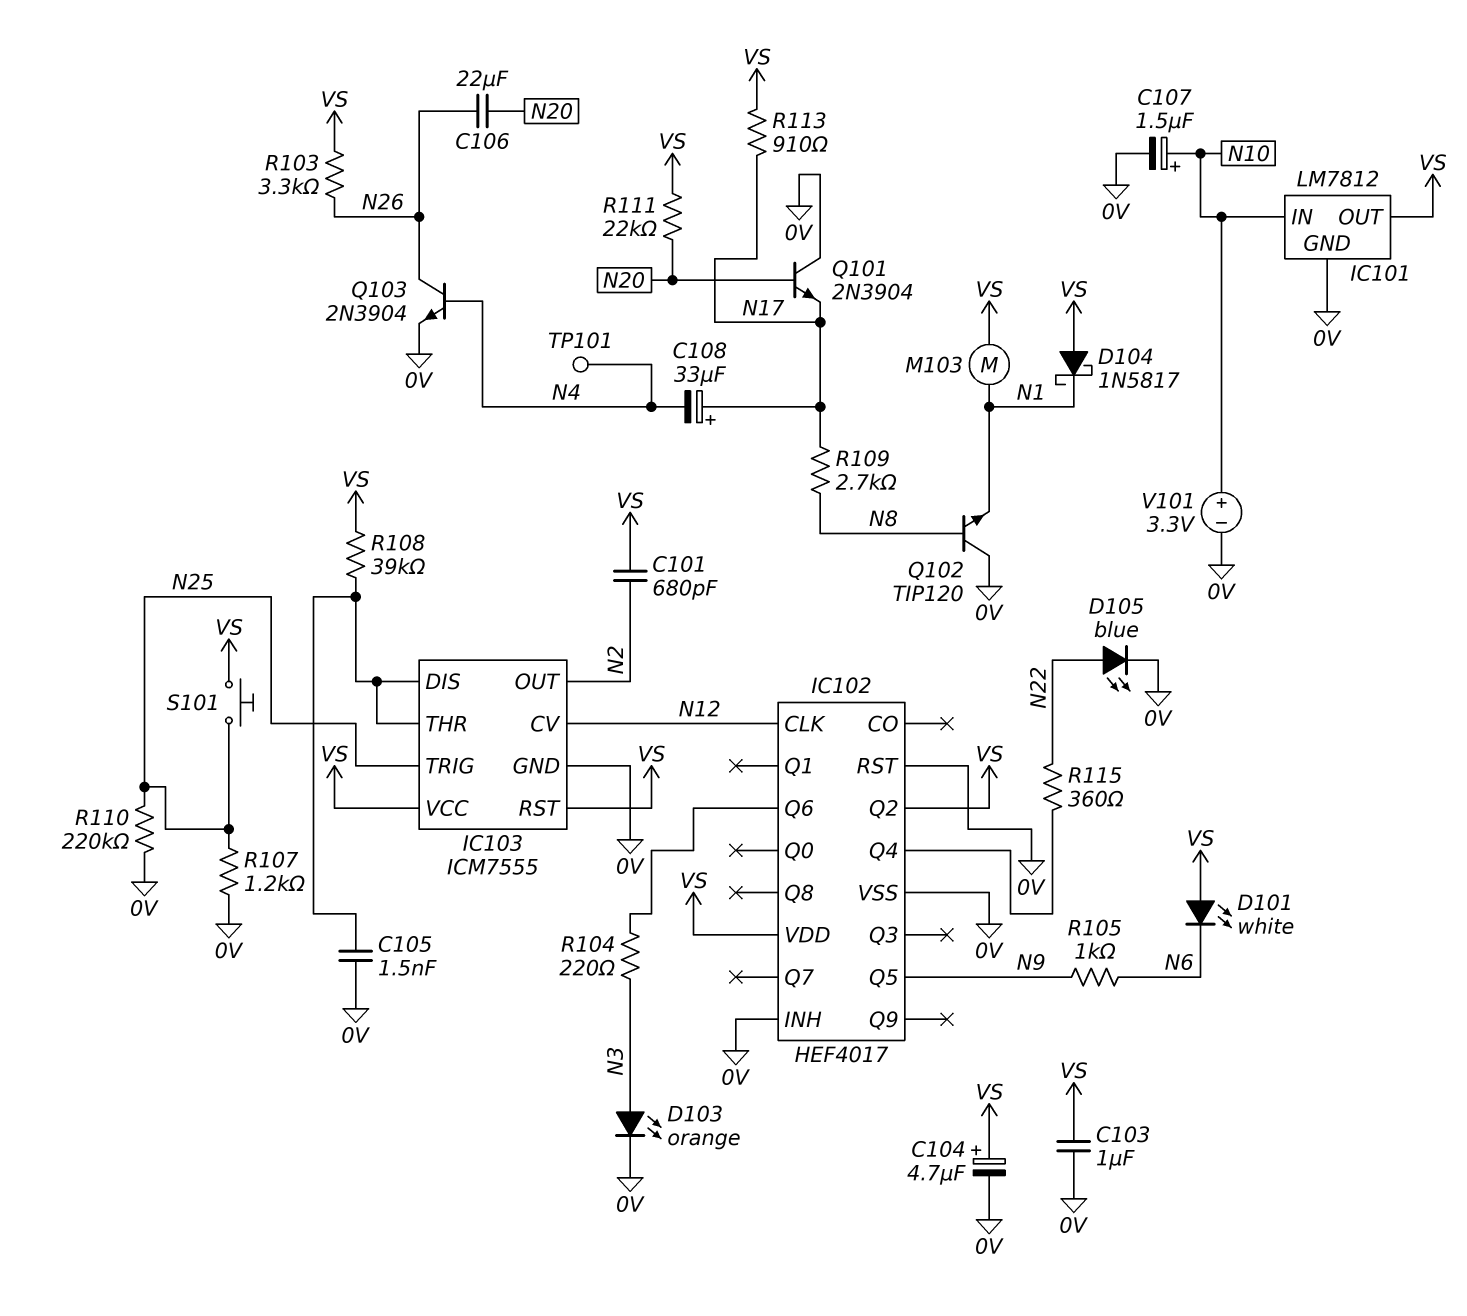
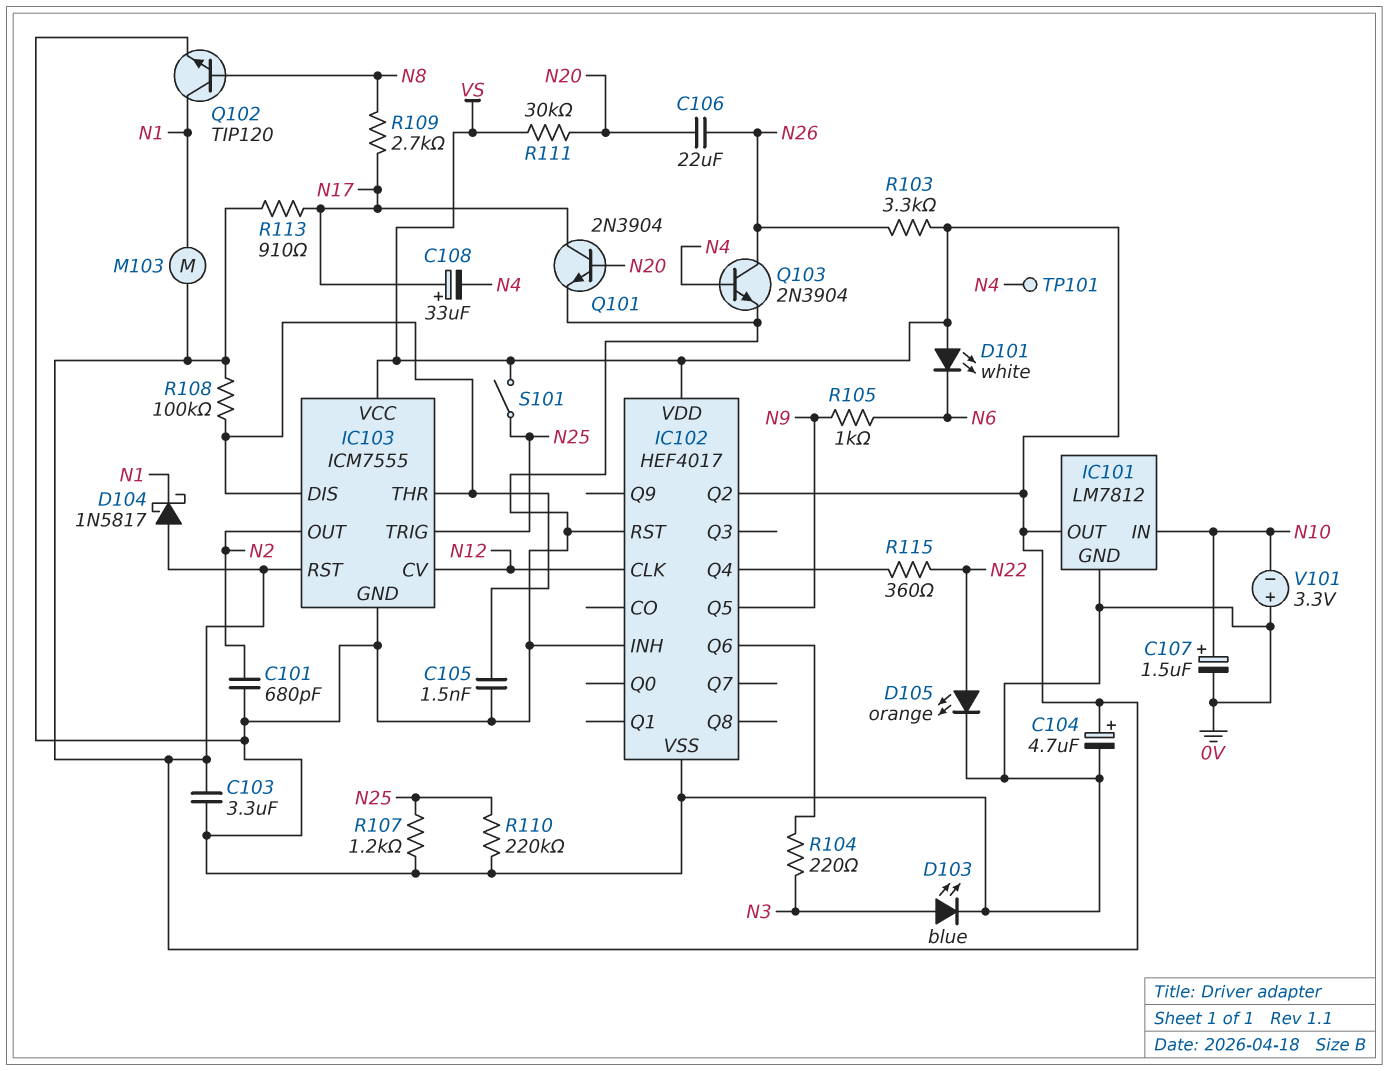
C101: 680pF (N2, VS) -> 680pF (0V, N2)
C103: 1uF (0V, VS) -> 3.3uF (0V, VS)
D103: LED orange (A N3, K 0V) -> LED blue (A N3, K 0V)
D105: LED blue (A N22, K 0V) -> LED orange (A N22, K 0V)
Q101: NPN 2N3904 (B N20, C 0V, E N17) -> NPN 2N3904 (B N20, C N17, E 0V)
Q102: NPN TIP120 (B N8, C 0V, E N1) -> NPN TIP120 (B N8, C N1, E 0V)
R108: 39k (IC103/DIS, VS) -> 100k (IC103/DIS, VS)
R111: 22k (N20, VS) -> 30k (N20, VS)
S101: button (N25, VS) -> switch (N25, VS)
V101: 3.3V (plus N10, minus 0V) -> 3.3V (plus 0V, minus N10)

